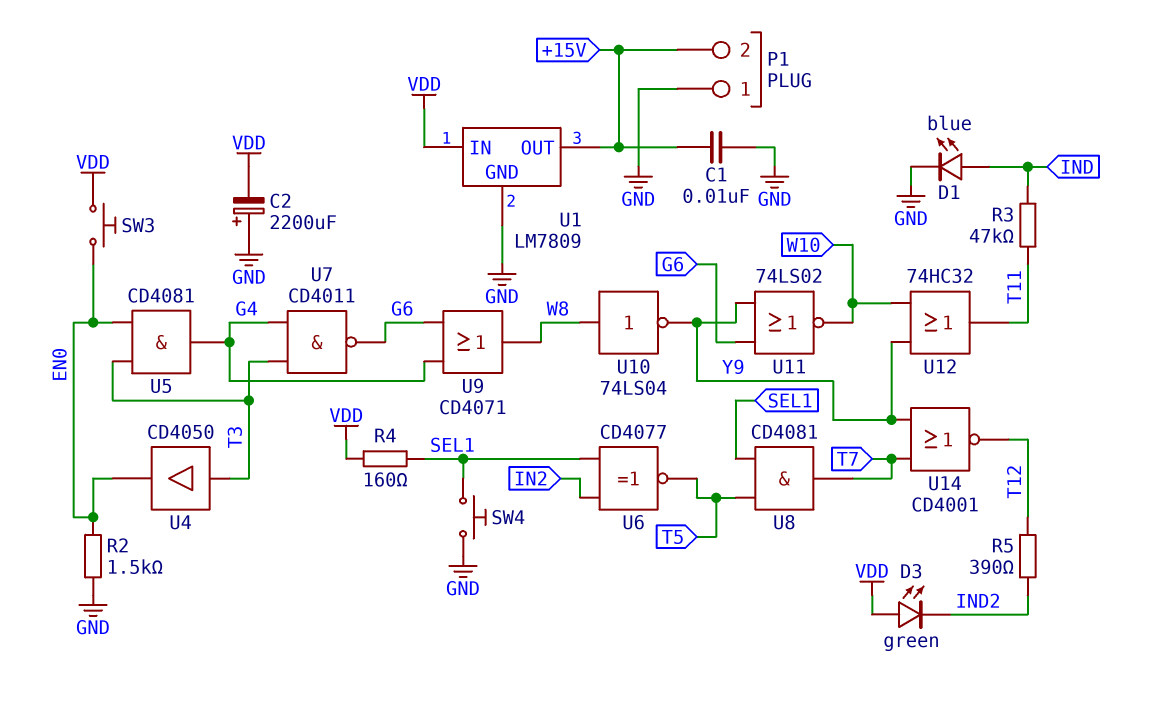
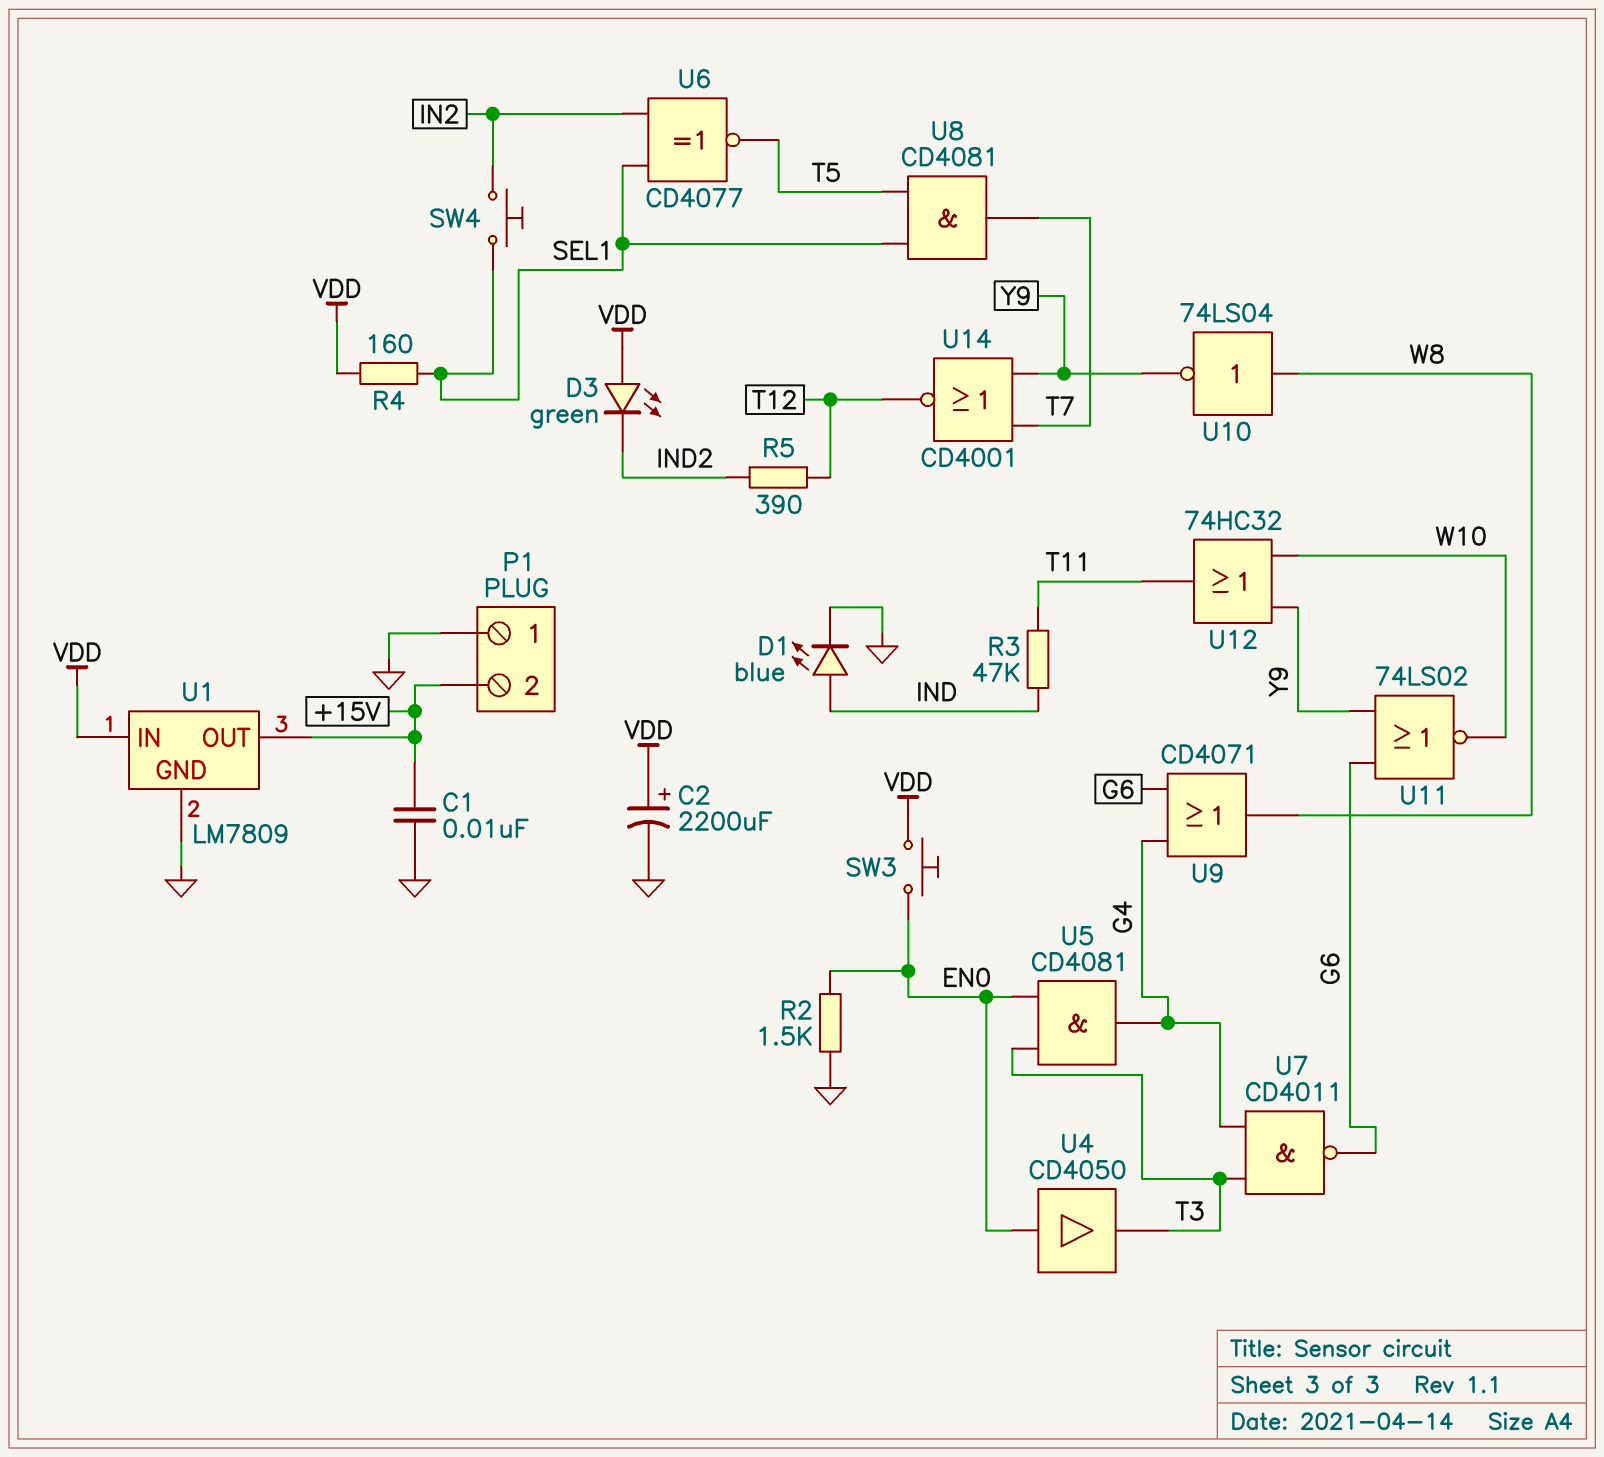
C2: 2200uF (plus GND, minus VDD) -> 2200uF (plus VDD, minus GND)
SW4: button (GND, SEL1) -> button (IN2, SEL1)
U4: buffer CD4050 (in T3, out EN0) -> buffer CD4050 (in EN0, out T3)

